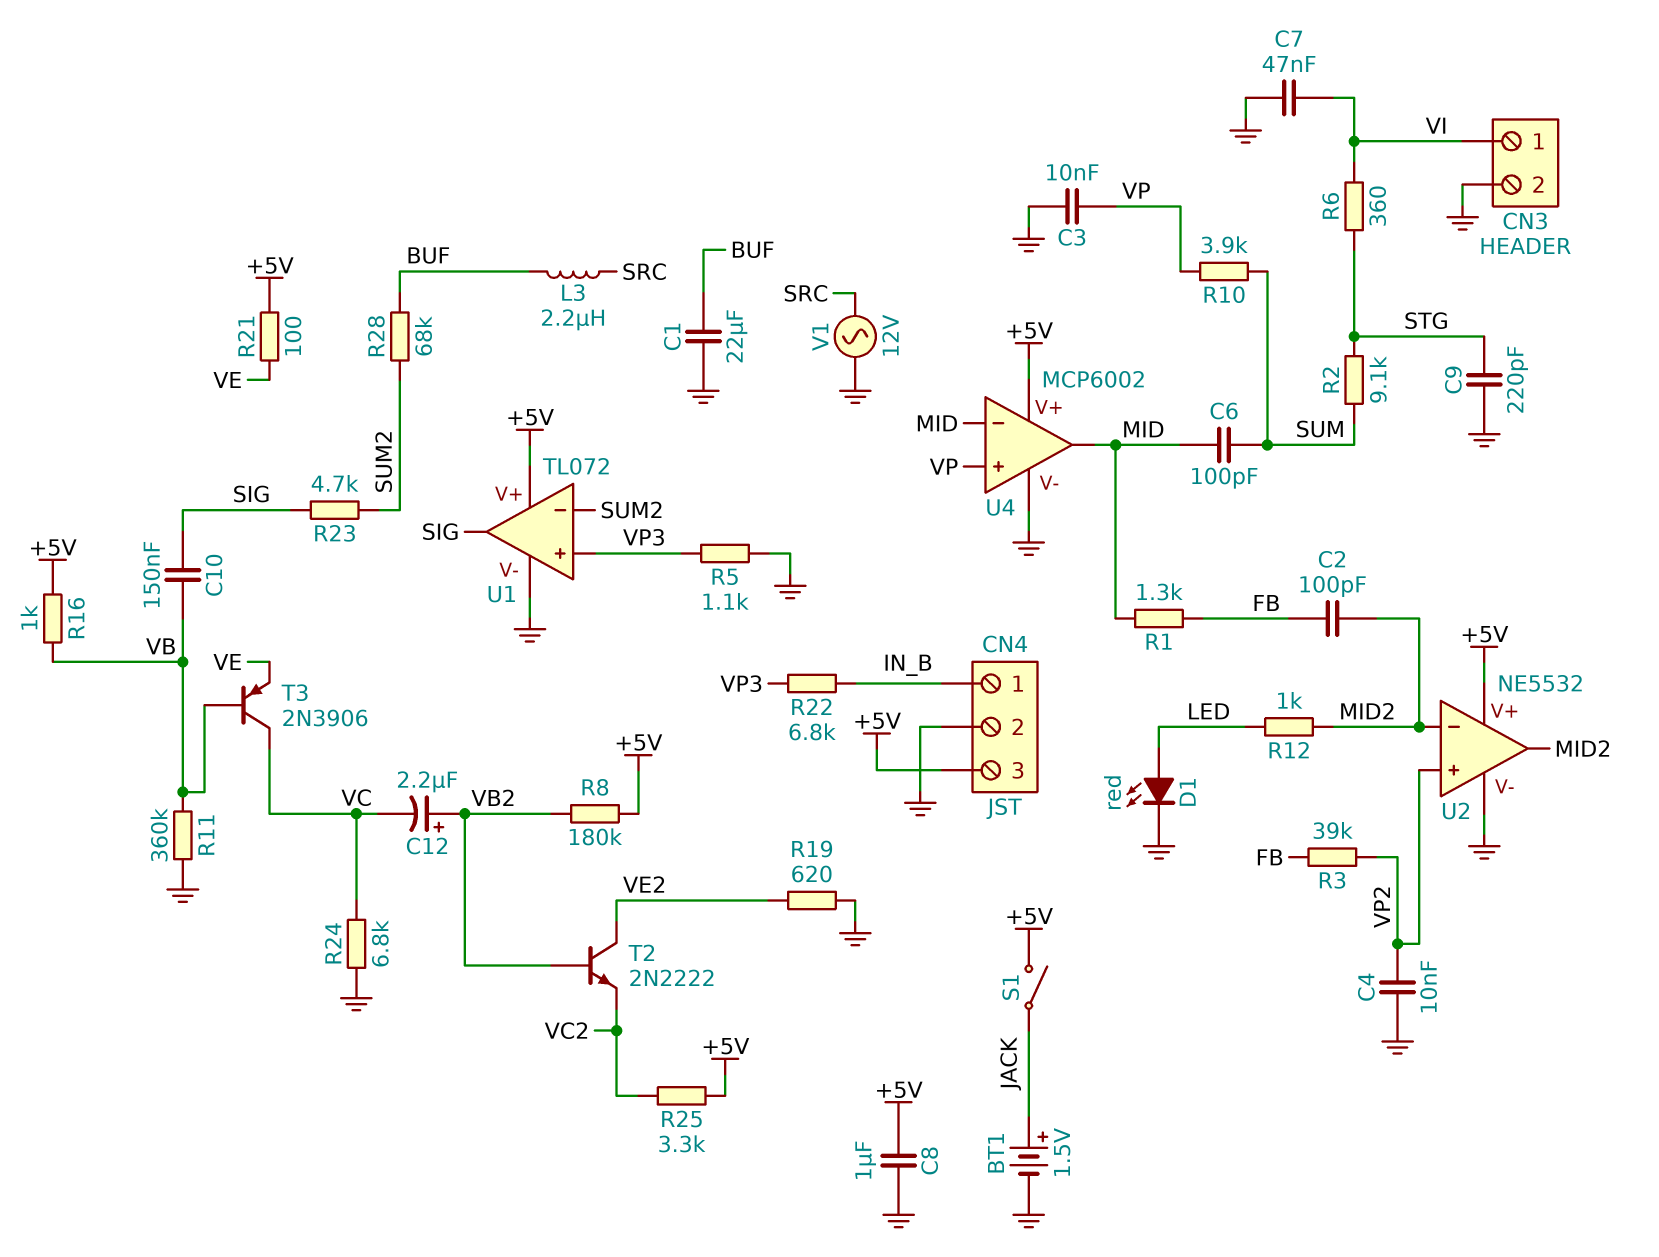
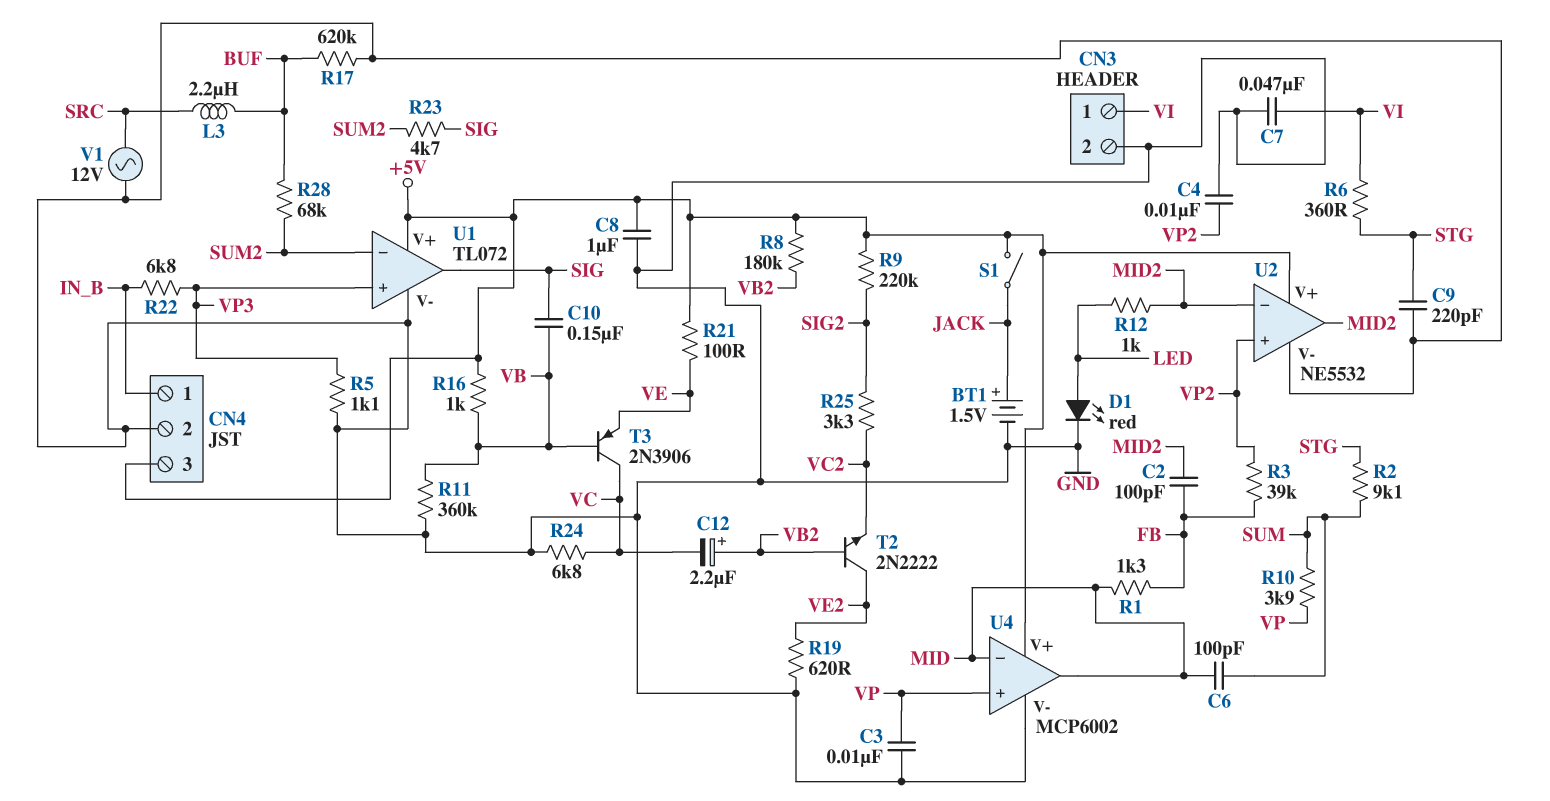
C1: 22uF (BUF, GND) -> none
R9: none -> 220k (+5V, SIG2)
R17: none -> 620k (BUF, GND)
R25: 3.3k (+5V, VC2) -> 3.3k (SIG2, VC2)

